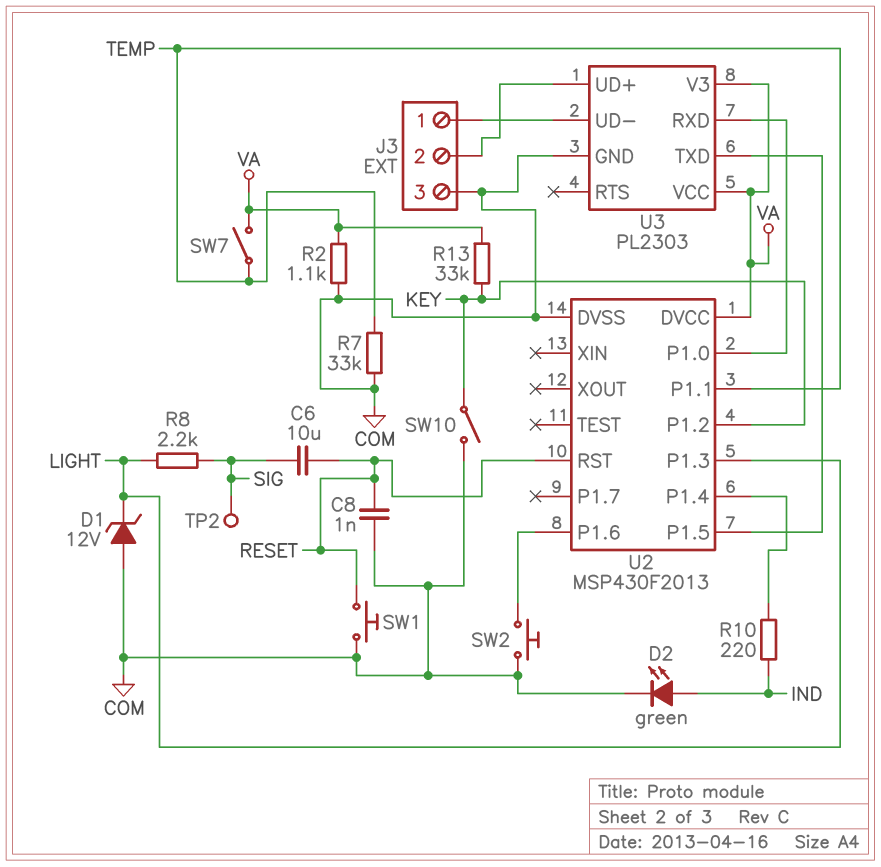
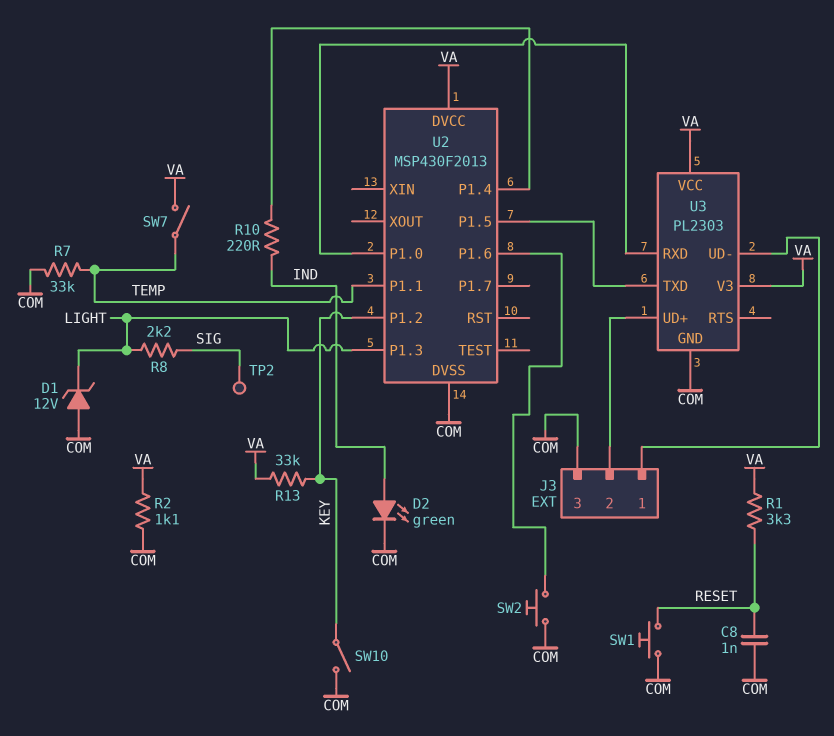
C6: 10uF (RESET, SIG) -> none
R1: none -> 3.3k (RESET, VA)
U2 pin RST: RESET -> none

